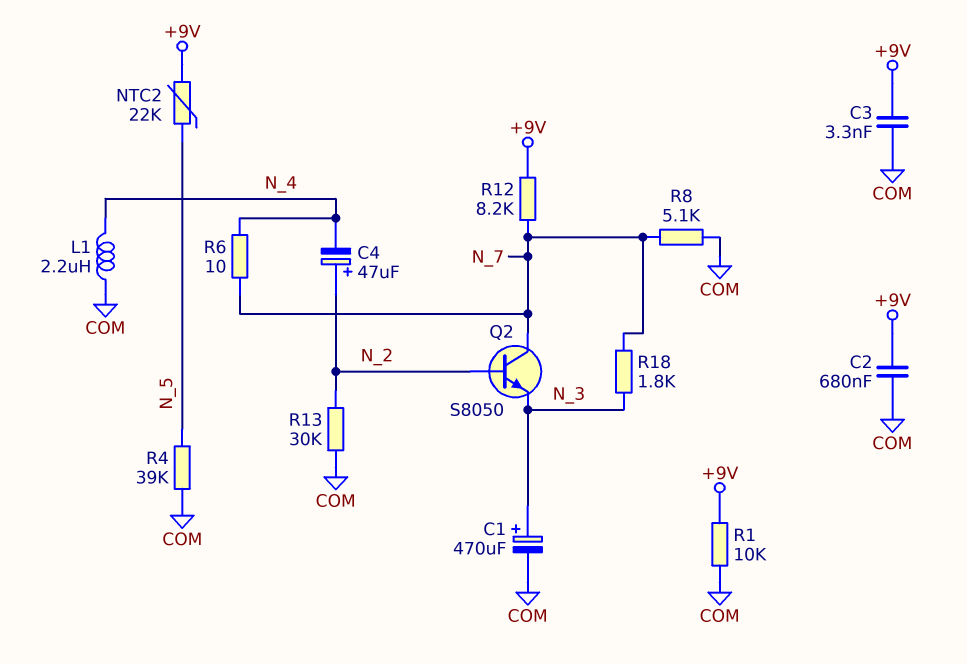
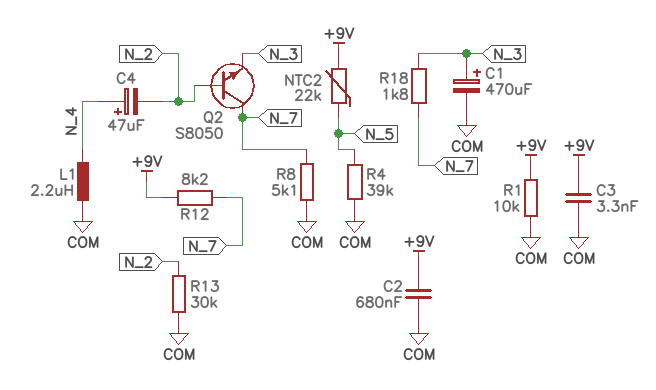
C4: 47uF (plus N_2, minus N_4) -> 47uF (plus N_4, minus N_2)
R6: 10 (N_4, N_7) -> none

